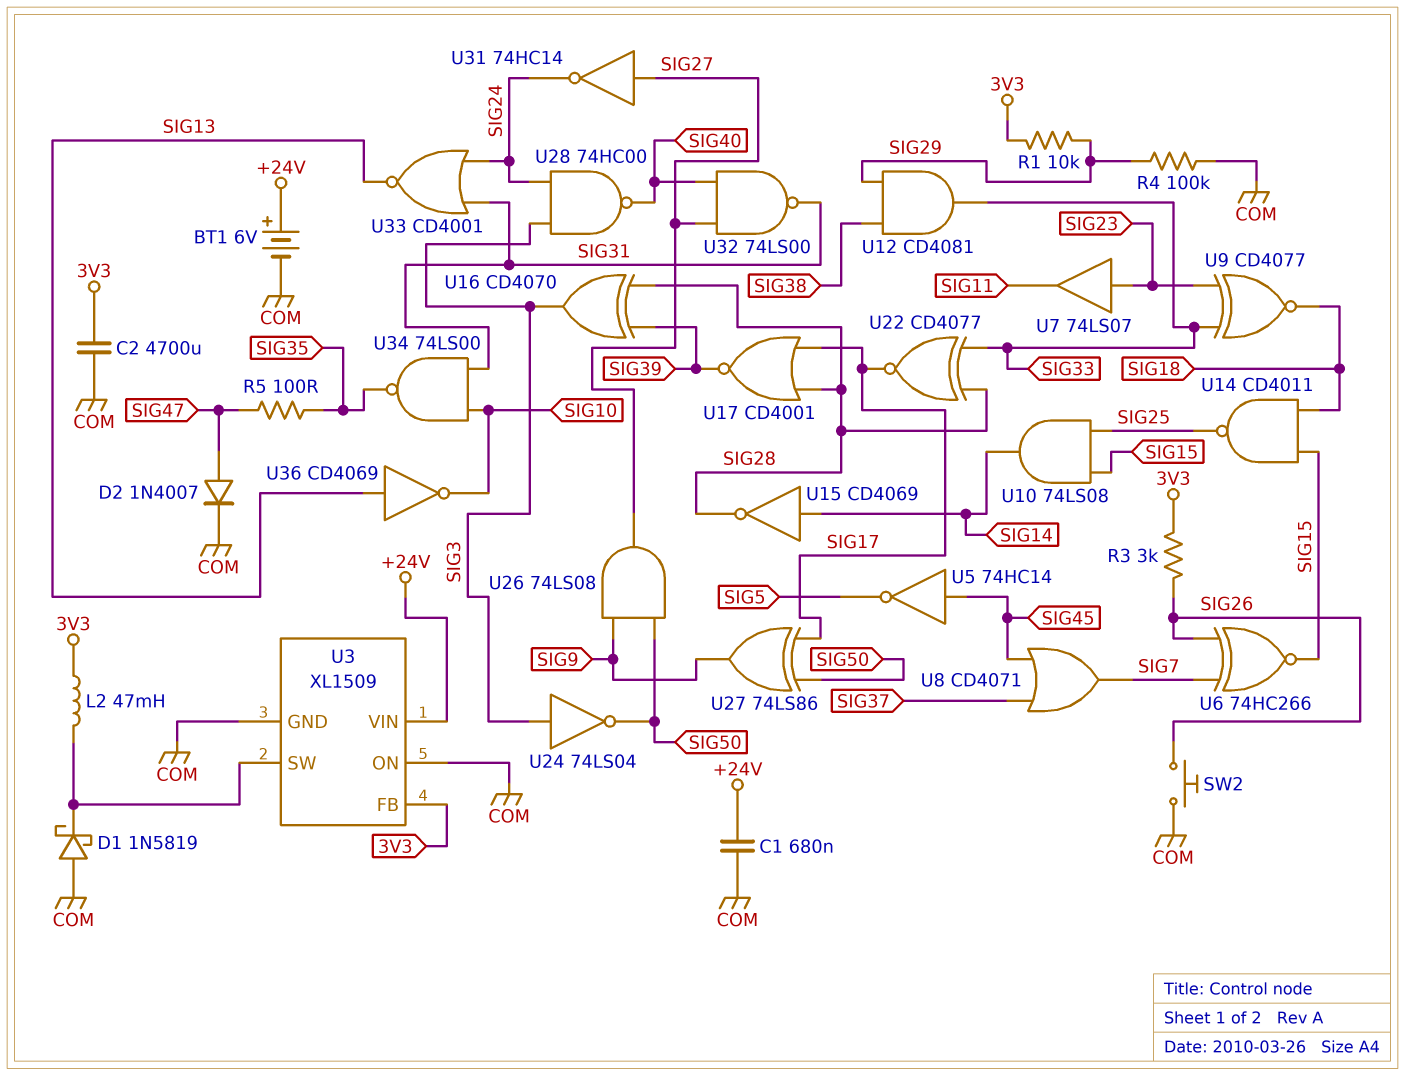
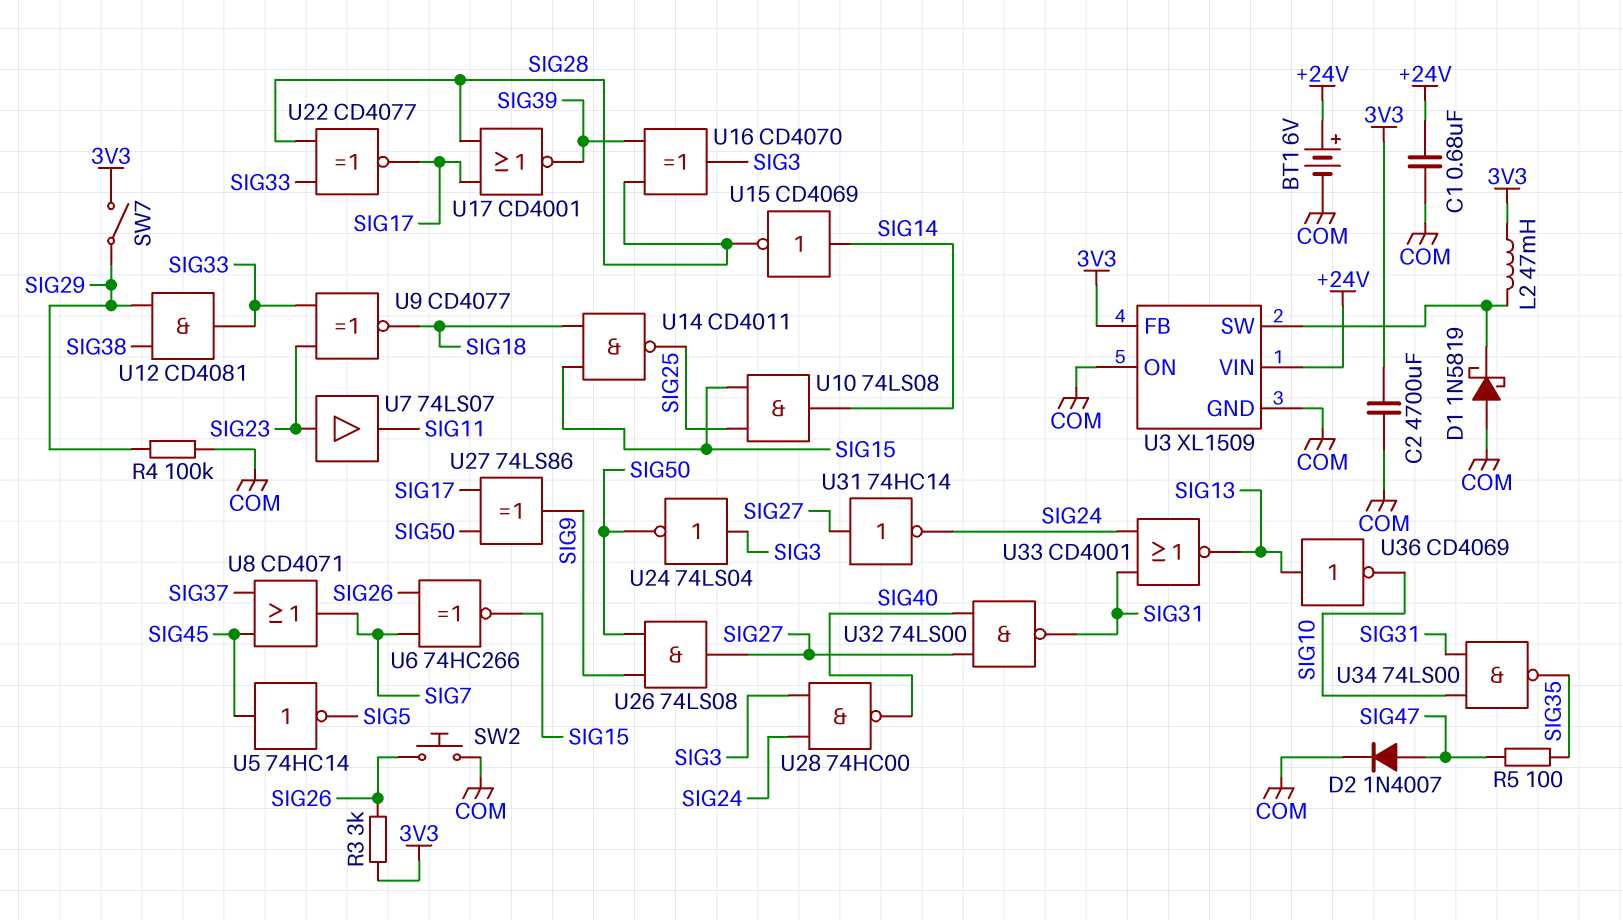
R1: 10k (3V3, SIG29) -> none
SW7: none -> switch (3V3, SIG29)

